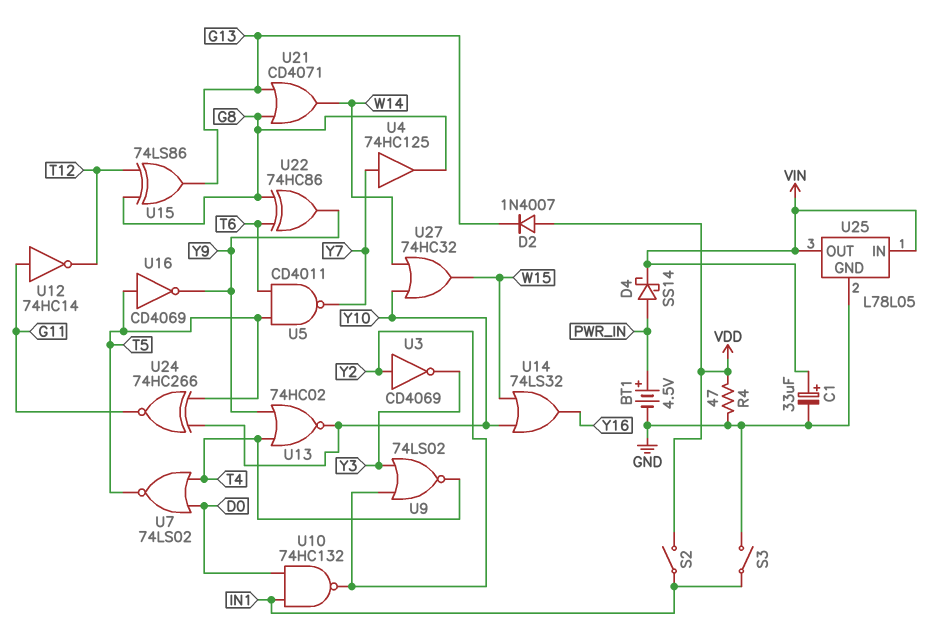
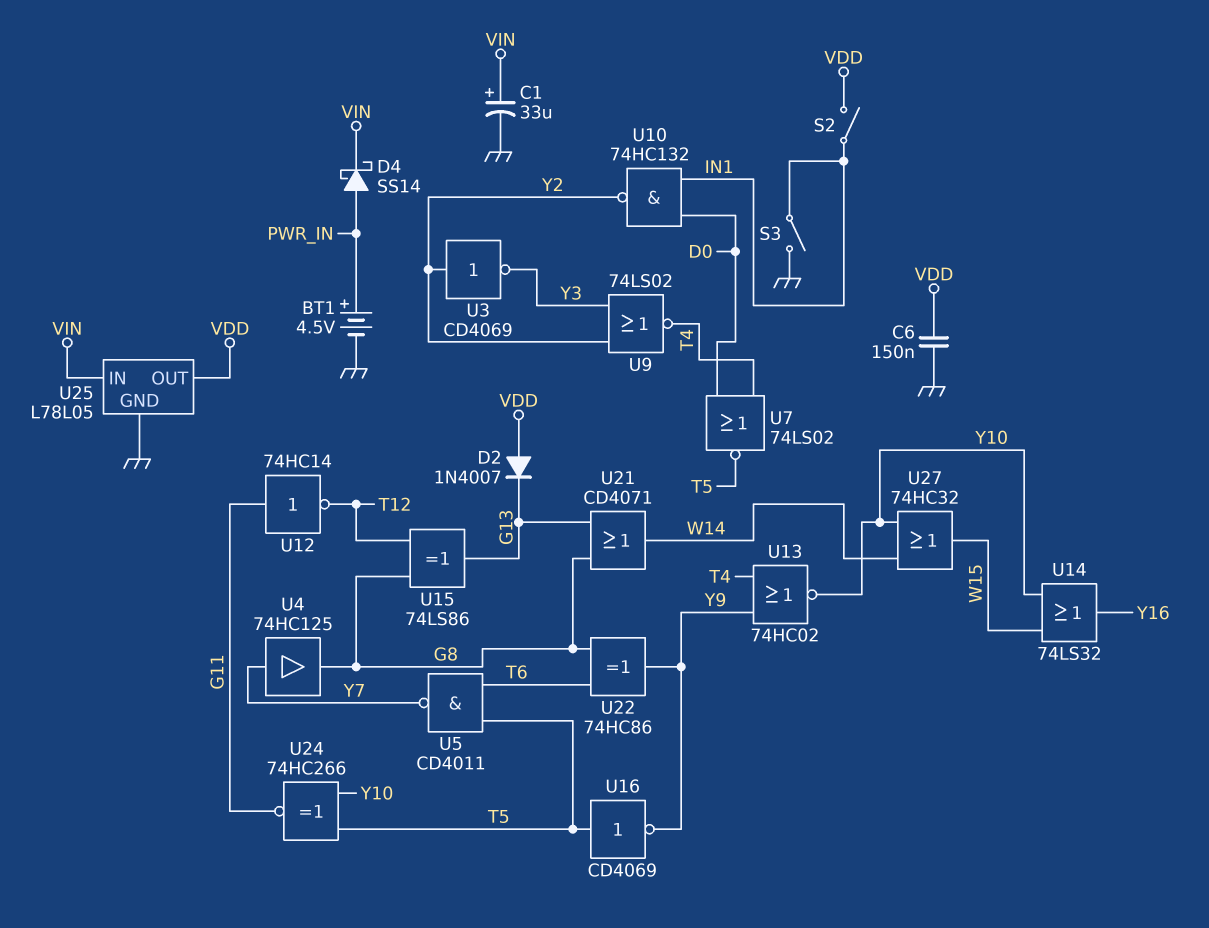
C6: none -> 150nF (GND, VDD)
R4: 47 (GND, VDD) -> none
U25 pin OUT: VIN -> VDD

